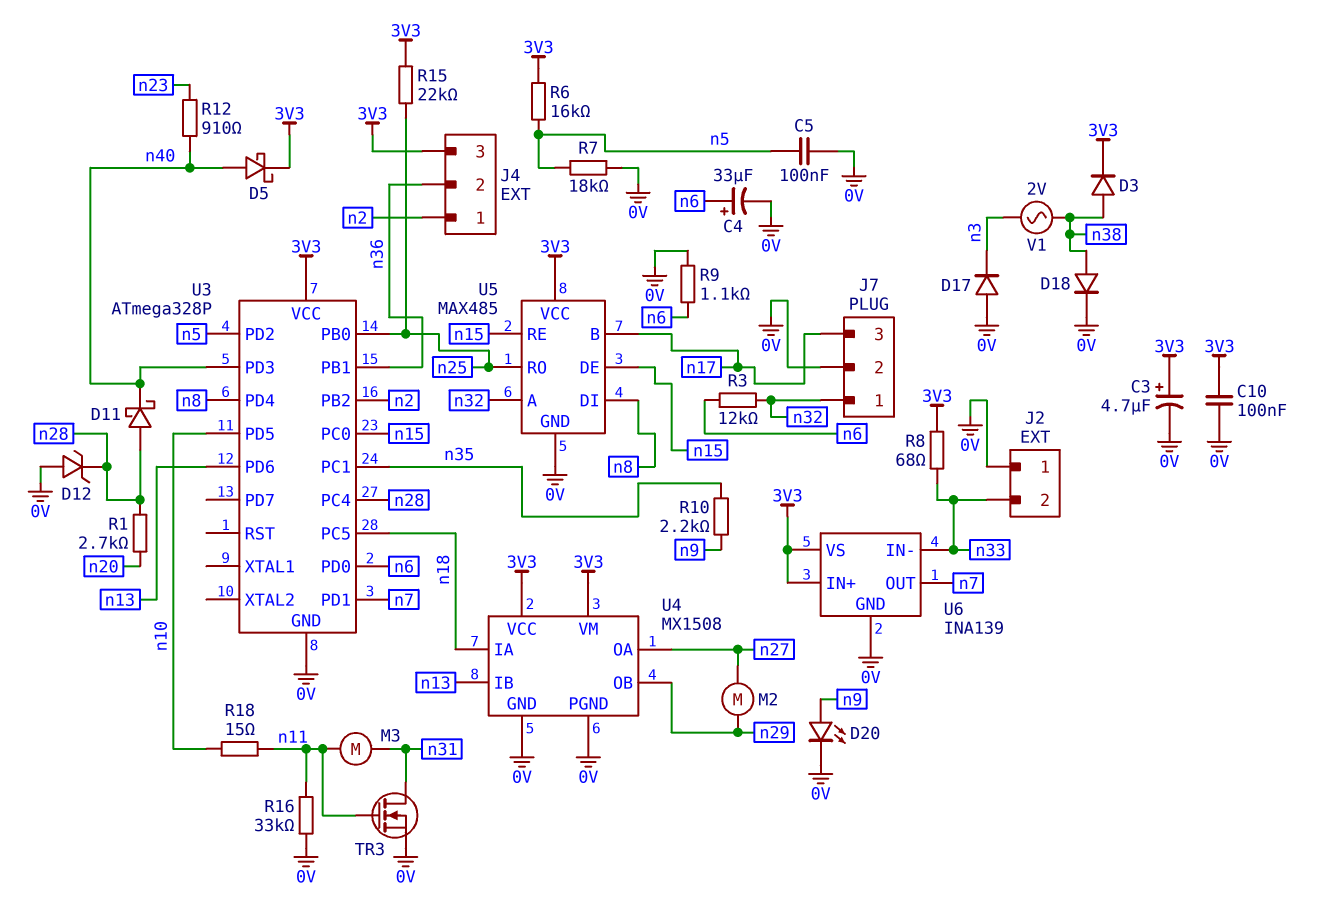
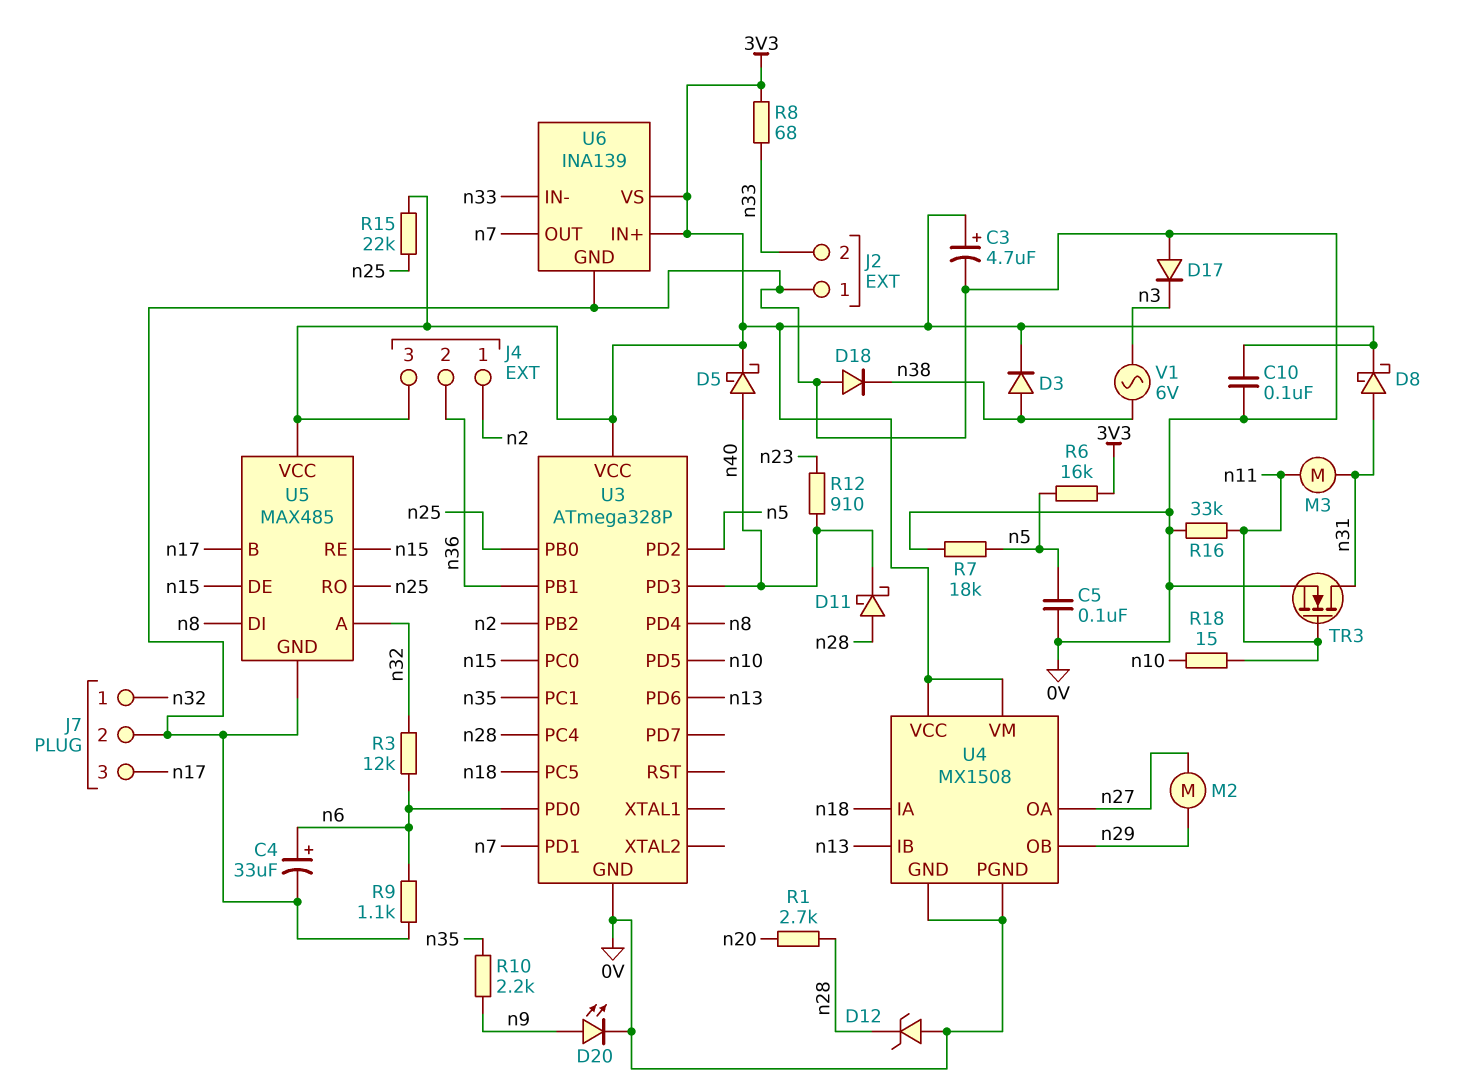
D8: none -> schottky (A n31, K 3V3)
D18: diode (A n38, K 0V) -> diode (A 0V, K n38)
V1: AC 2V (n3, n38) -> AC 6V (n3, n38)

